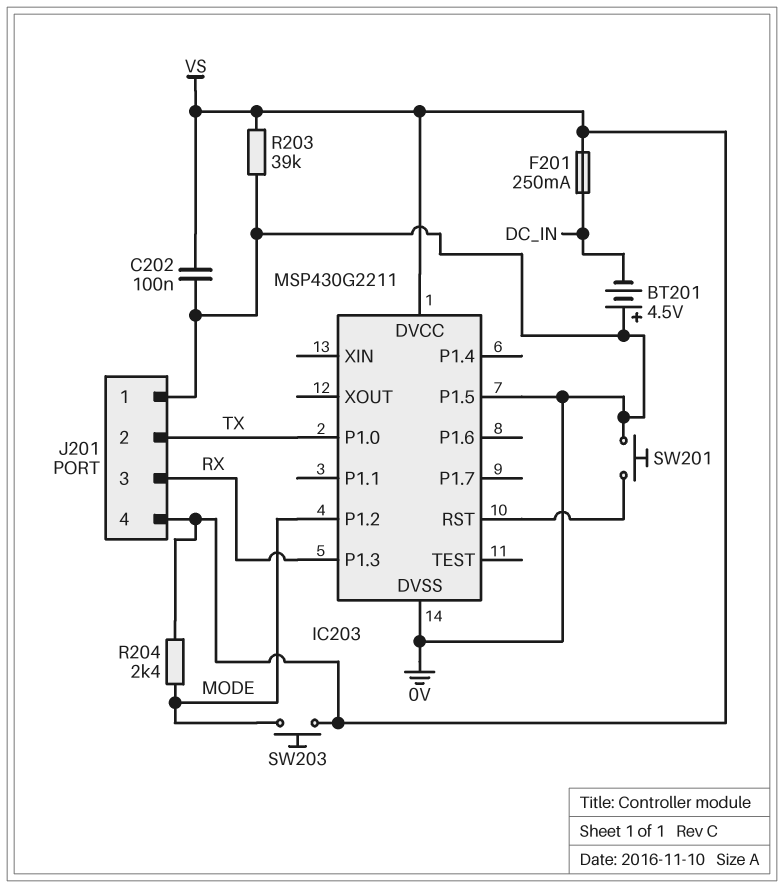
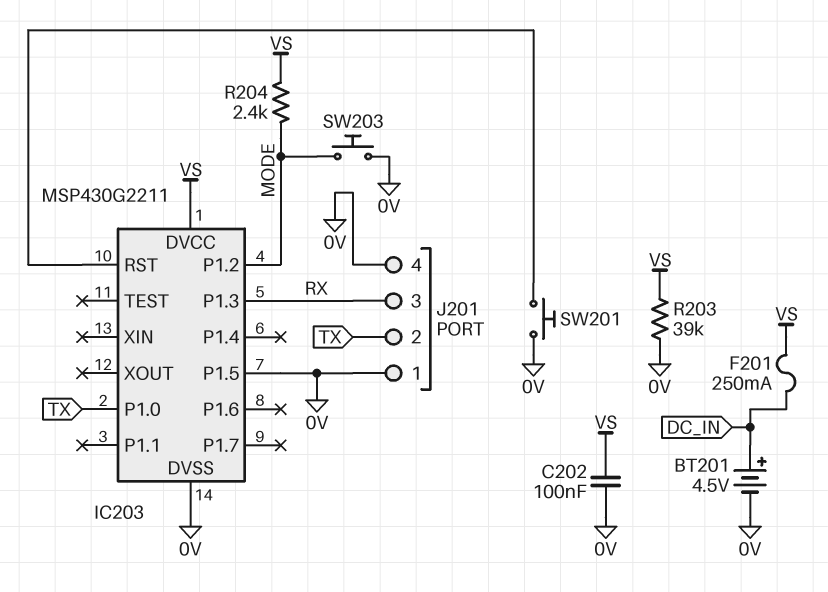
BT201: 4.5V (plus 0V, minus DC_IN) -> 4.5V (plus DC_IN, minus 0V)
J201 pin 4: VS -> 0V
SW203: button (MODE, VS) -> button (0V, MODE)

